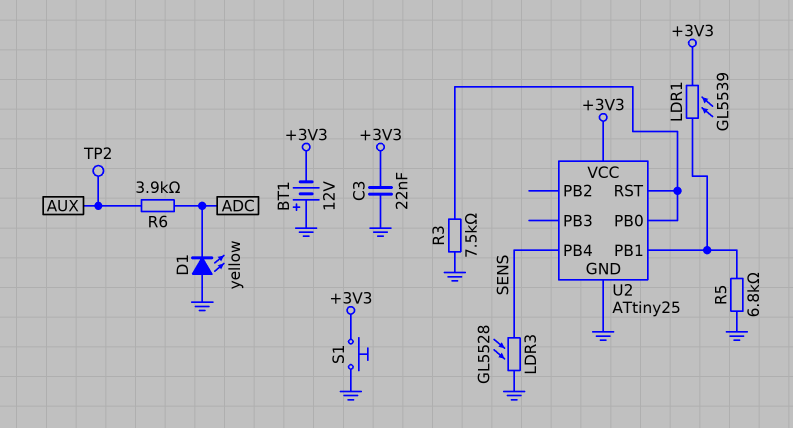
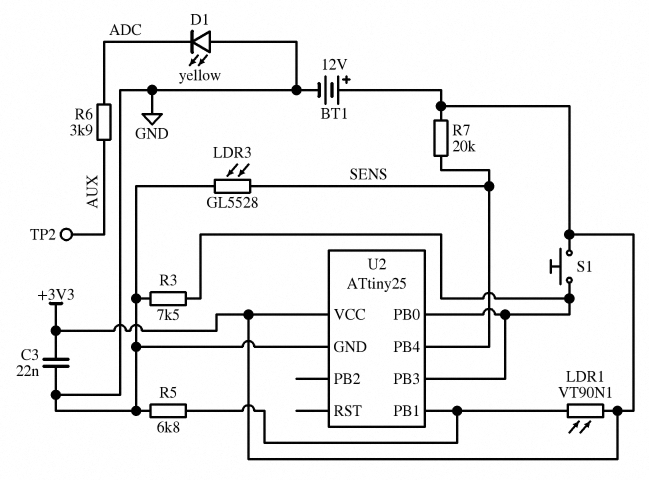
BT1: 12V (plus GND, minus +3V3) -> 12V (plus +3V3, minus GND)
LDR1: GL5539 (+3V3, U2/PB1) -> VT90N1 (+3V3, U2/PB1)
R7: none -> 20k (+3V3, SENS)
S1: button (+3V3, GND) -> button (+3V3, U2/PB0)
U2 pin PB3: none -> U2/PB0
U2 pin RST: U2/PB0 -> none

